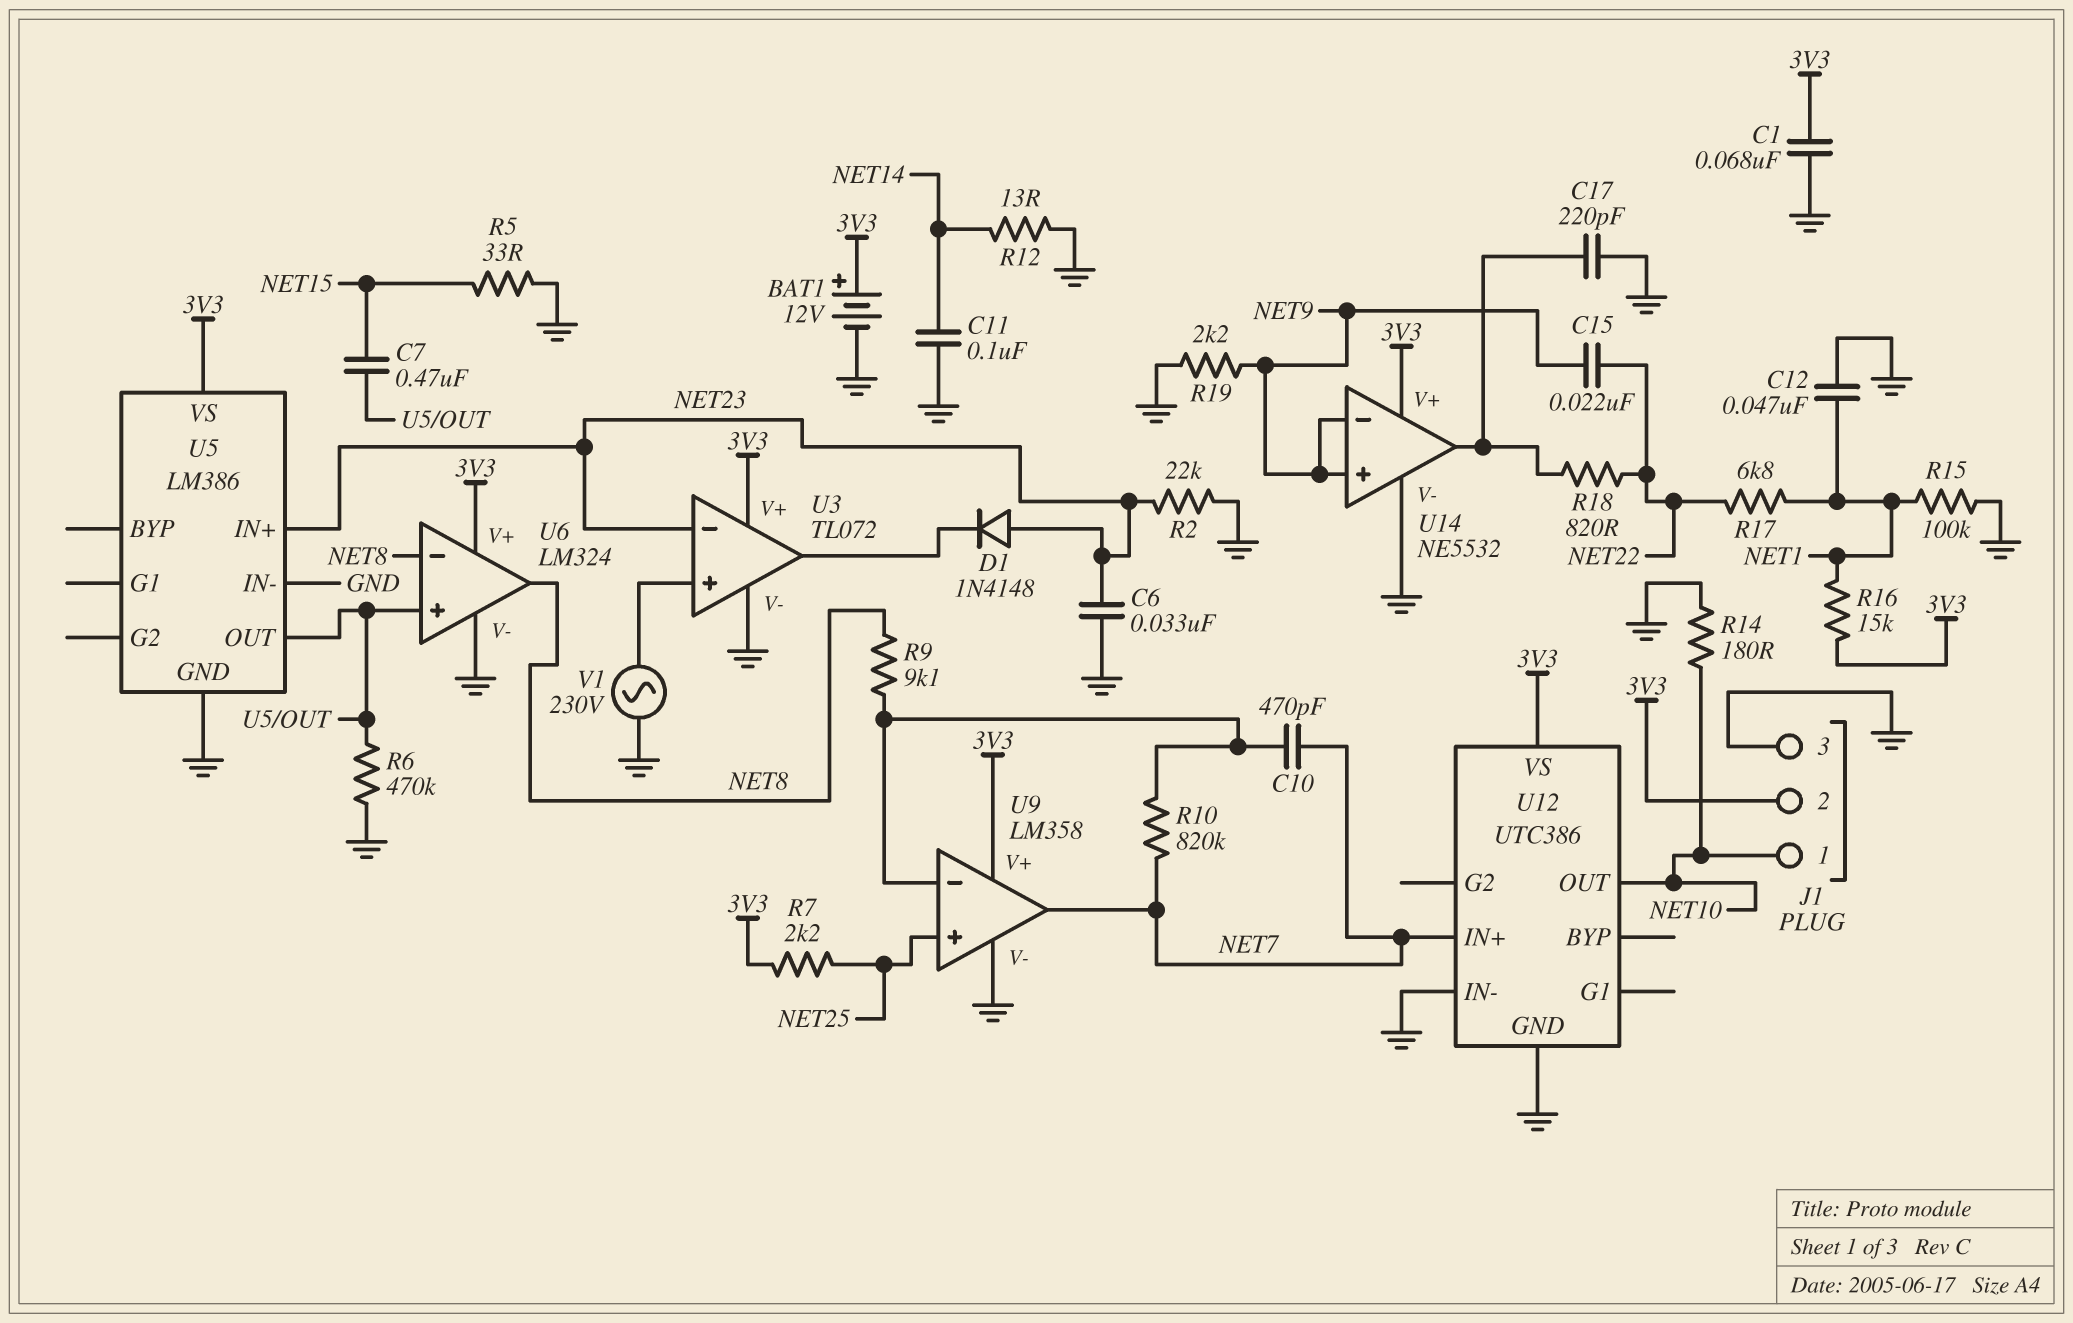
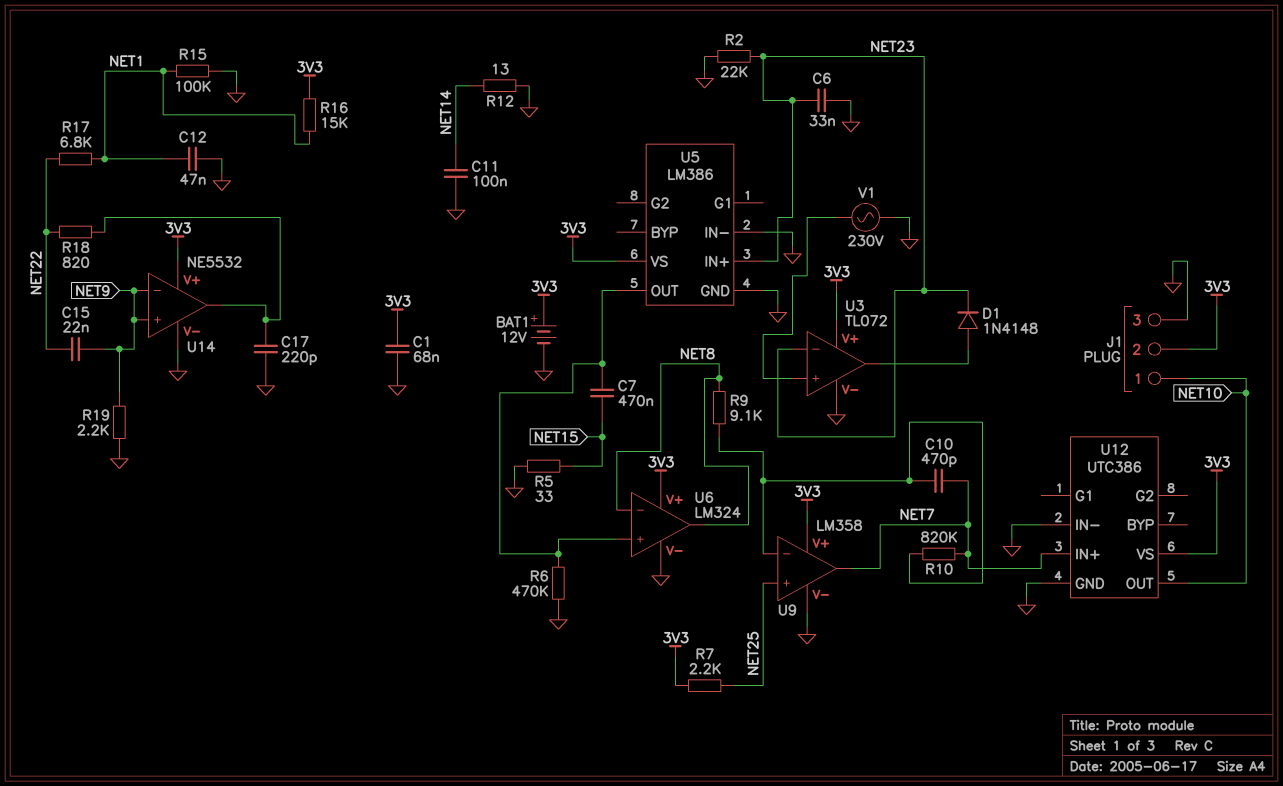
D1: diode 1N4148 (A NET23, K U3/out) -> diode 1N4148 (A U3/out, K NET23)
R14: 180 (GND, NET10) -> none

